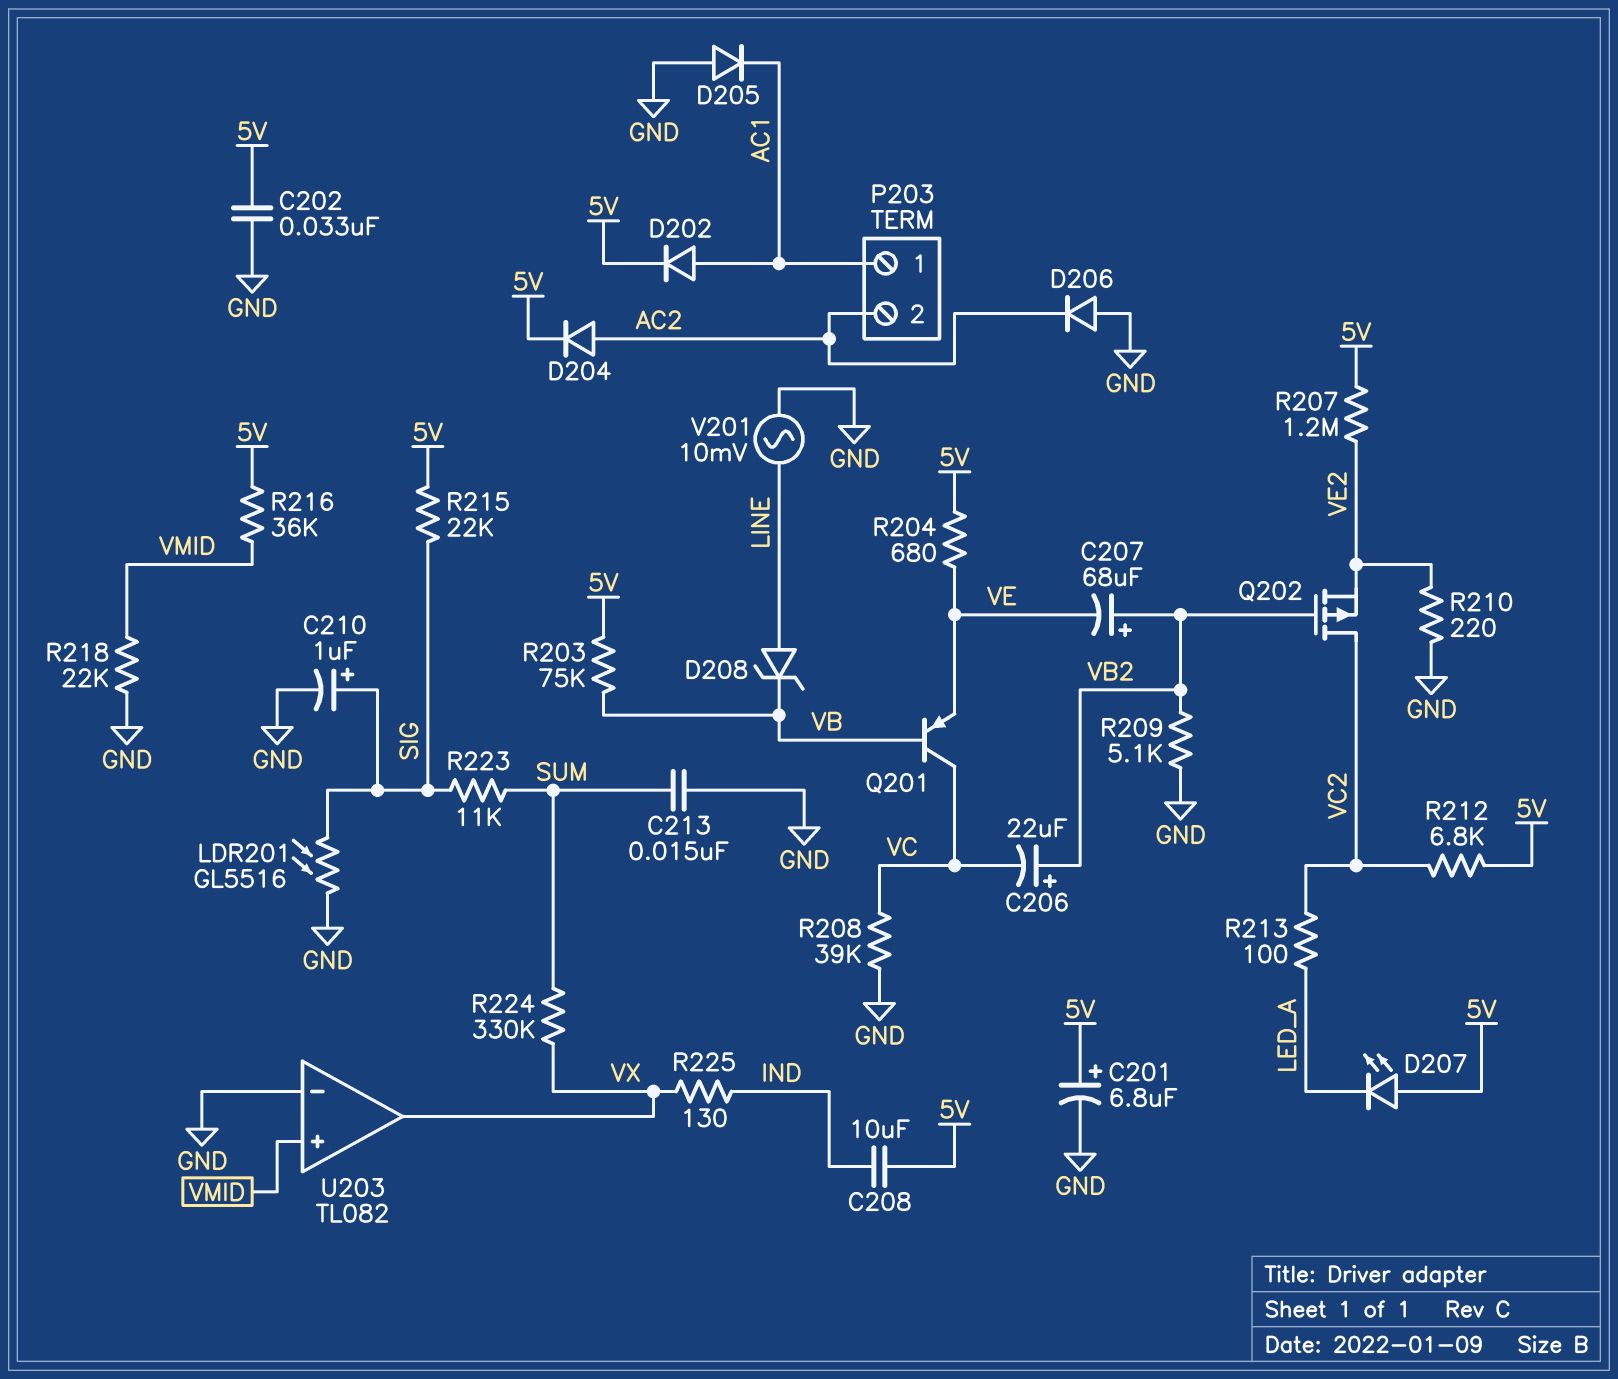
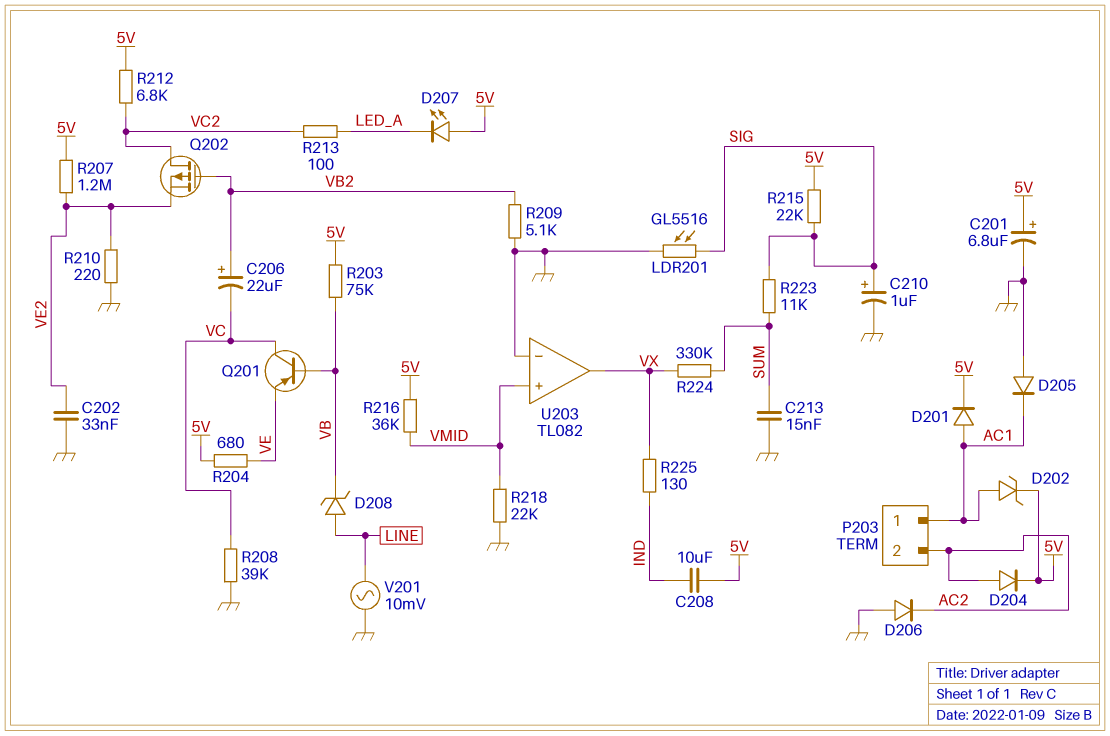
C202: 33nF (5V, GND) -> 33nF (GND, VE2)
C207: 68uF (plus VB2, minus VE) -> none
D201: none -> diode (A AC1, K 5V)
D202: diode (A AC1, K 5V) -> zener (A AC1, K 5V)

